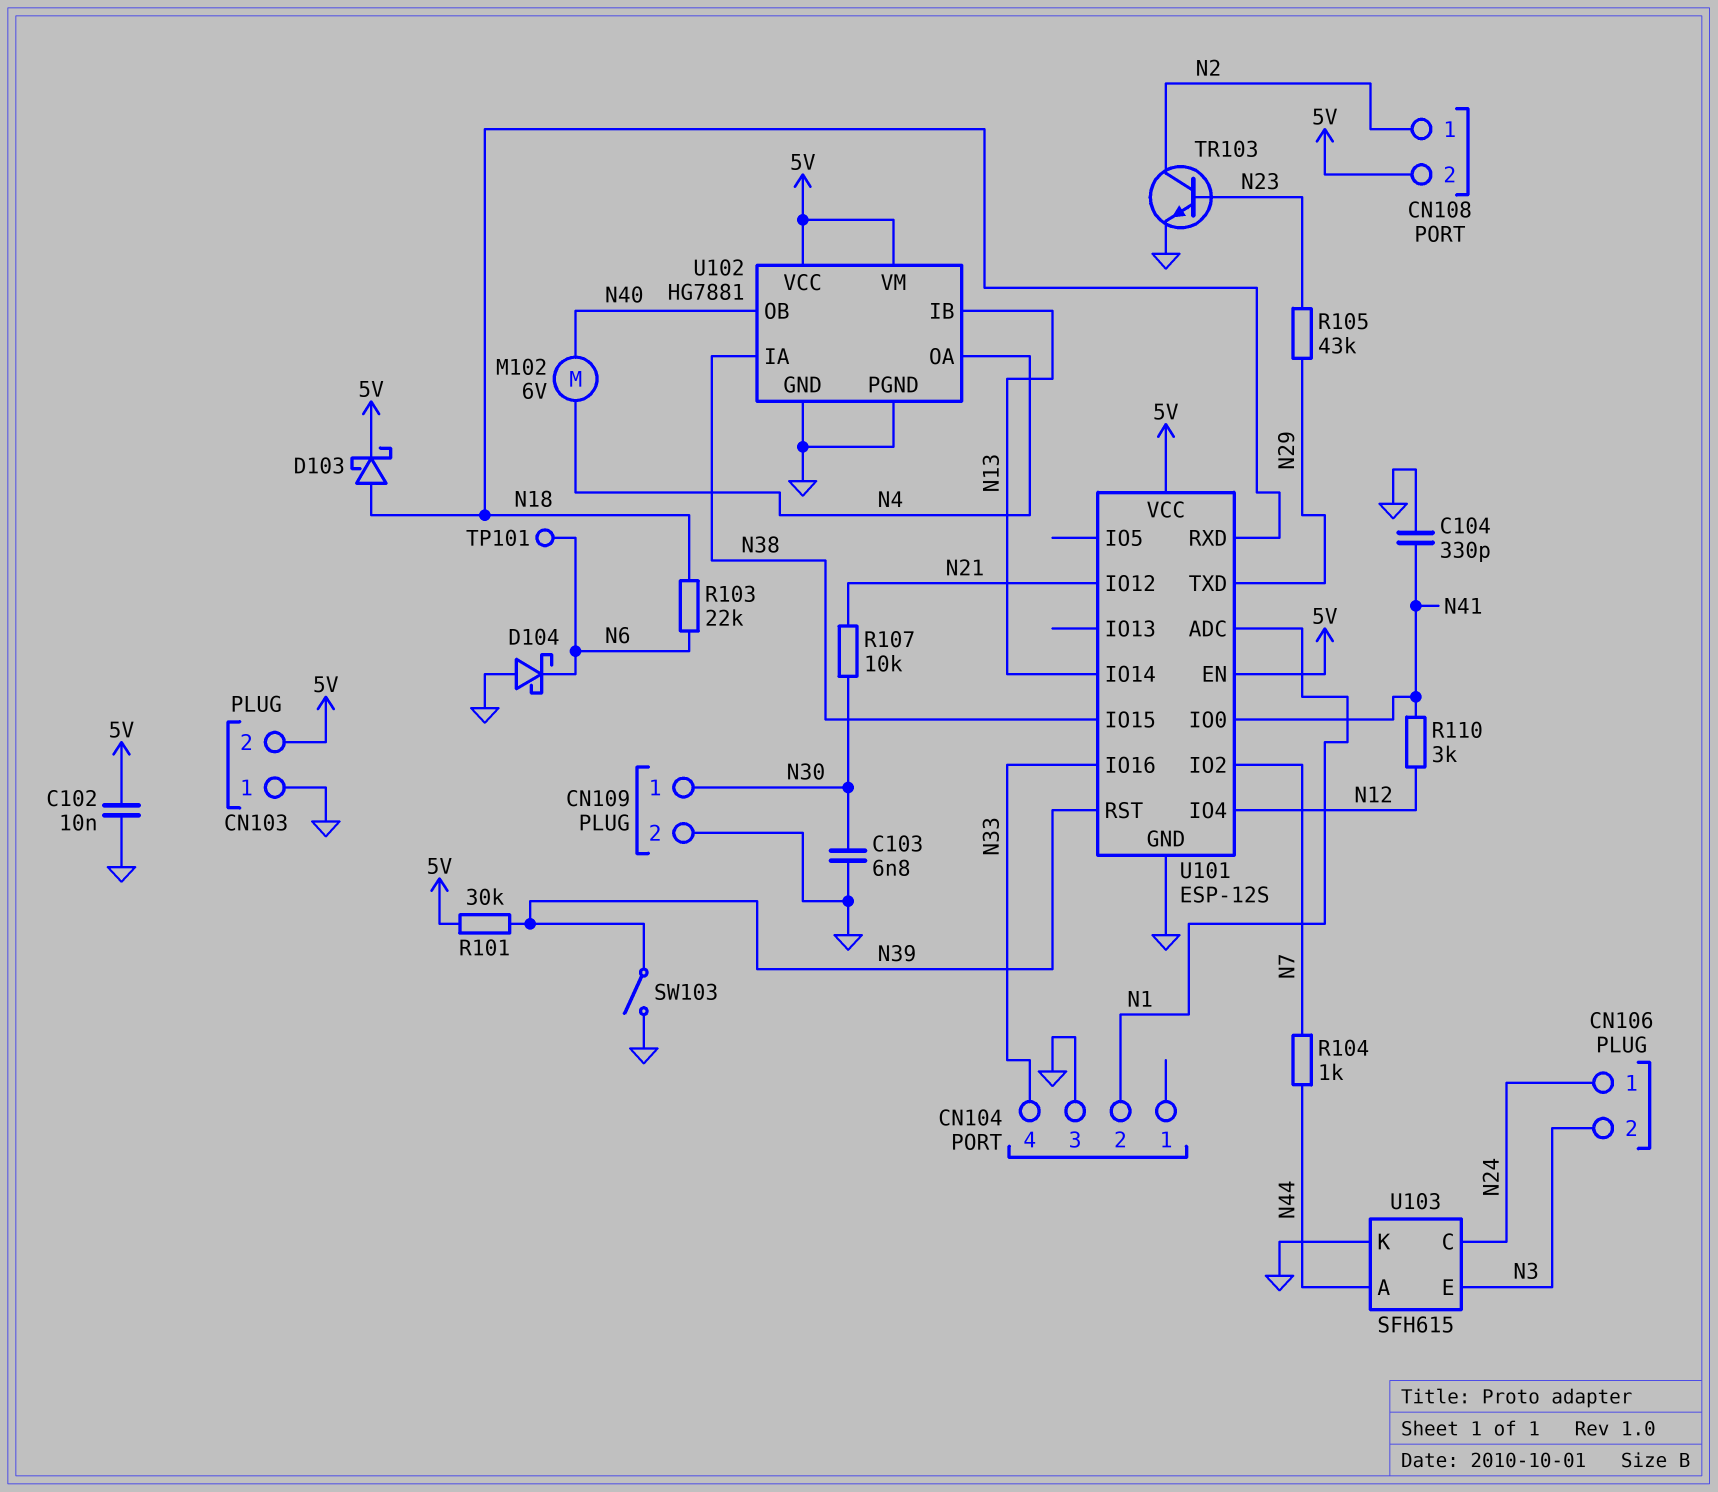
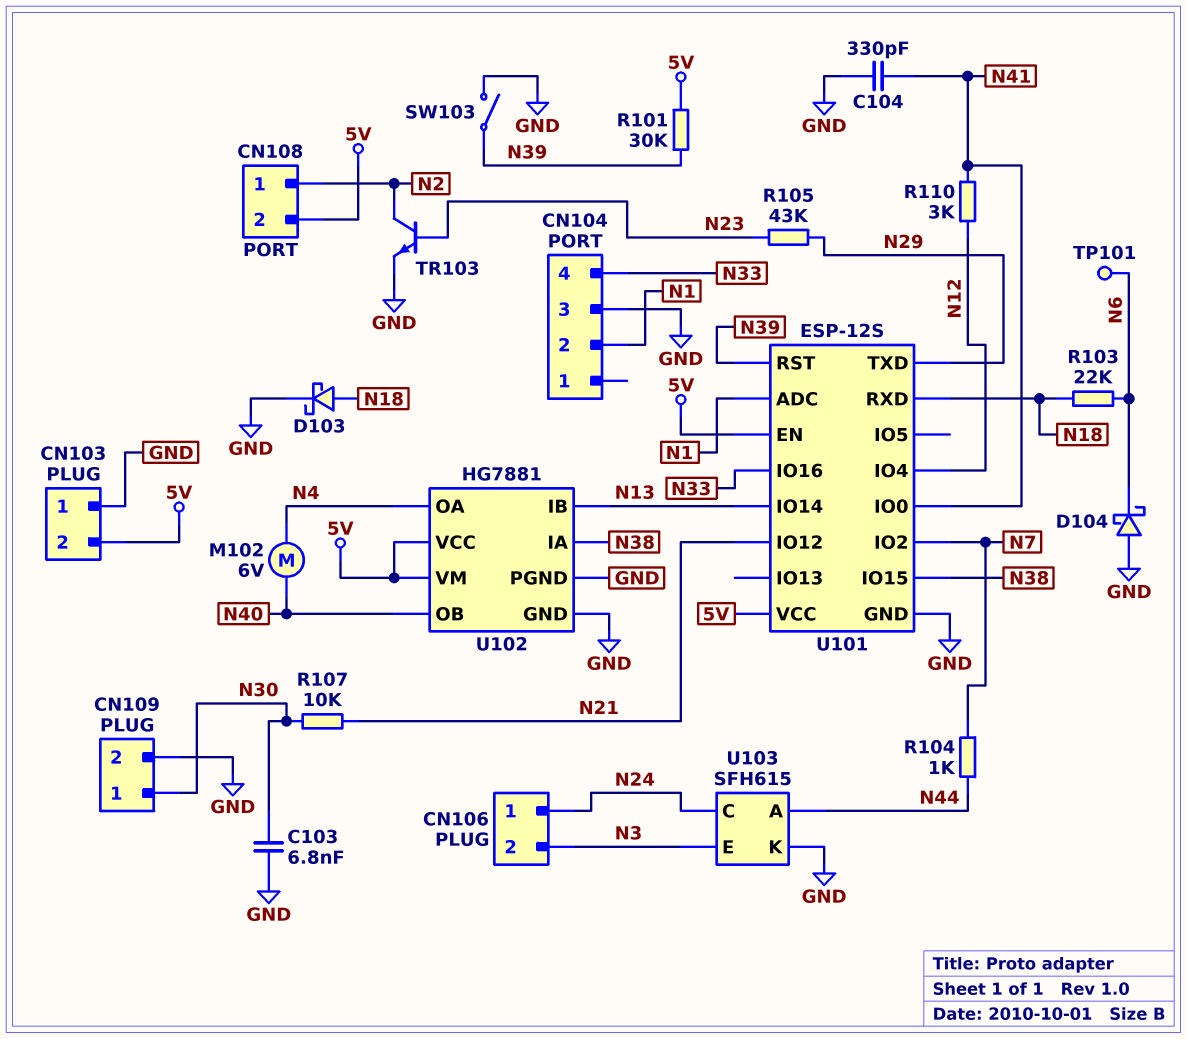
C102: 10nF (5V, GND) -> none
D103: schottky (A N18, K 5V) -> schottky (A N18, K GND)

